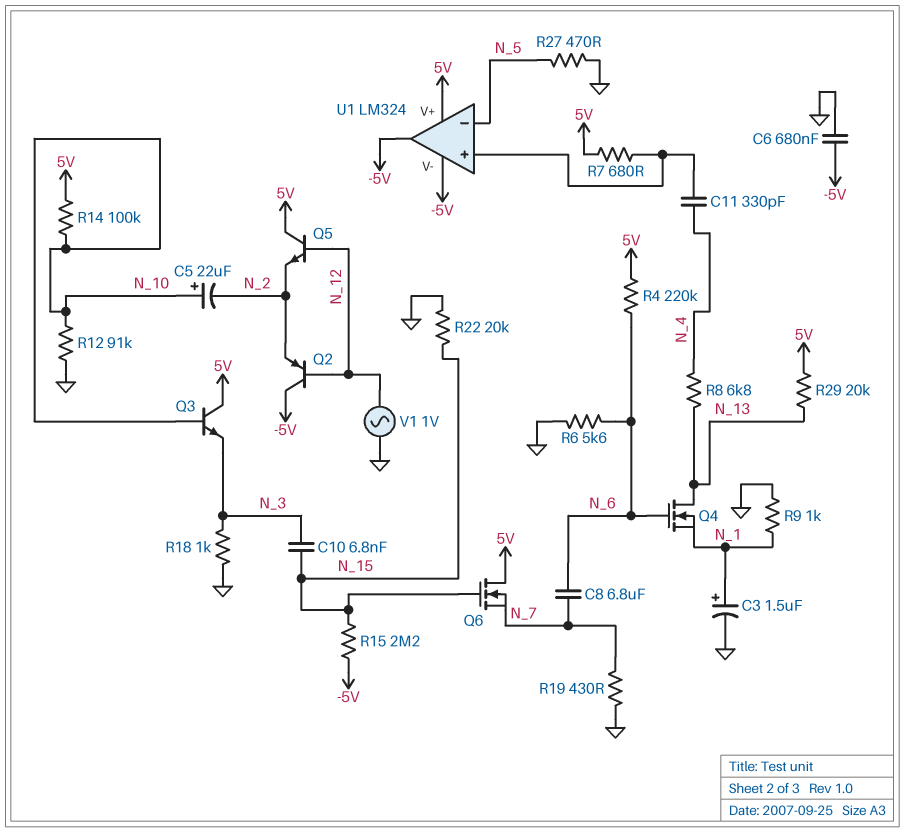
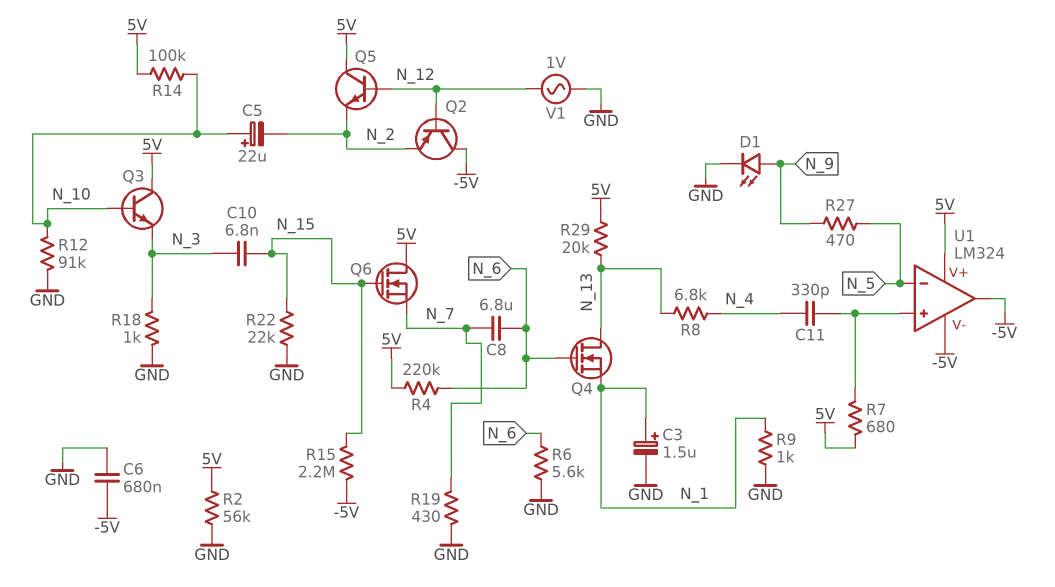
D1: none -> LED (A N_9, K GND)
R2: none -> 56k (5V, GND)
R22: 20k (GND, N_15) -> 22k (GND, N_15)
R27: 470 (GND, N_5) -> 470 (N_5, N_9)

